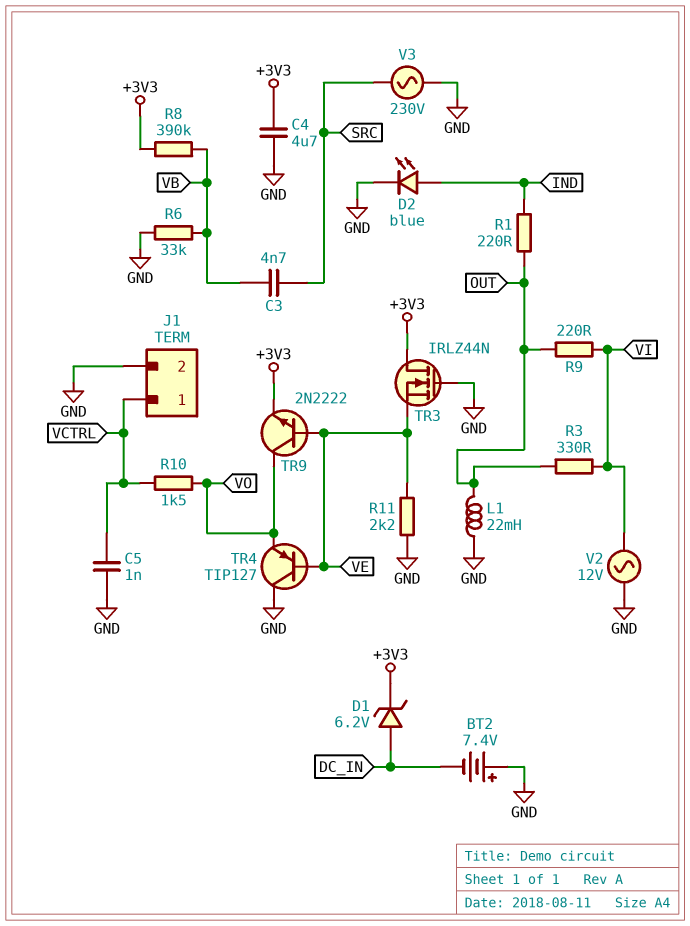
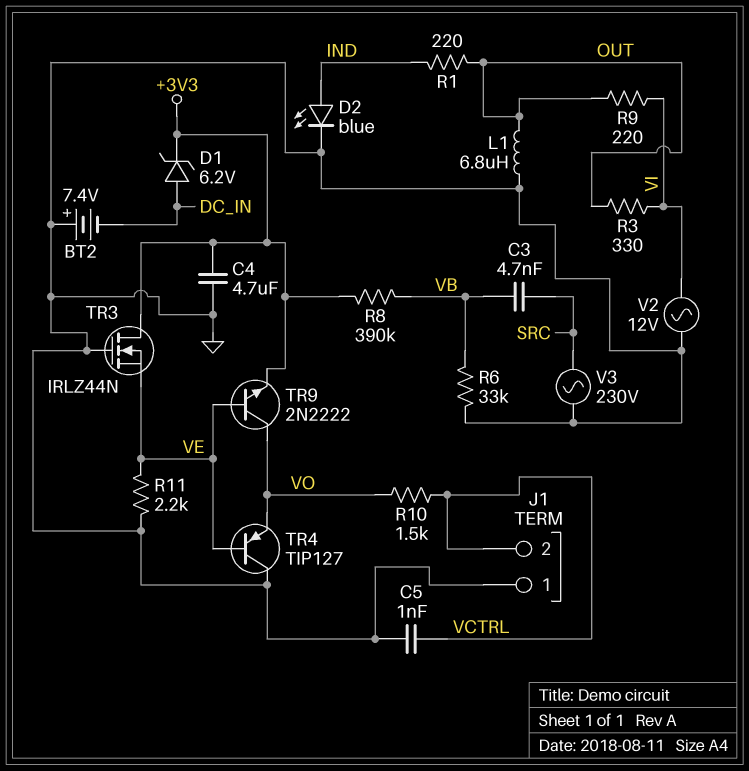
J1 pin 1: VCTRL -> GND
J1 pin 2: GND -> VCTRL
L1: 22mH (GND, OUT) -> 6.8uH (GND, OUT)

